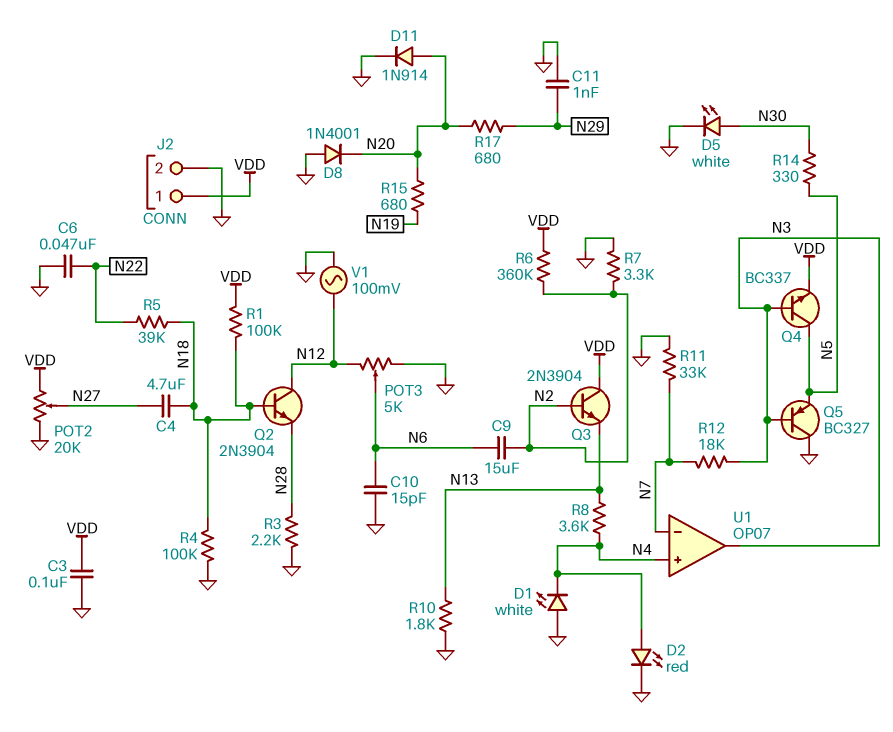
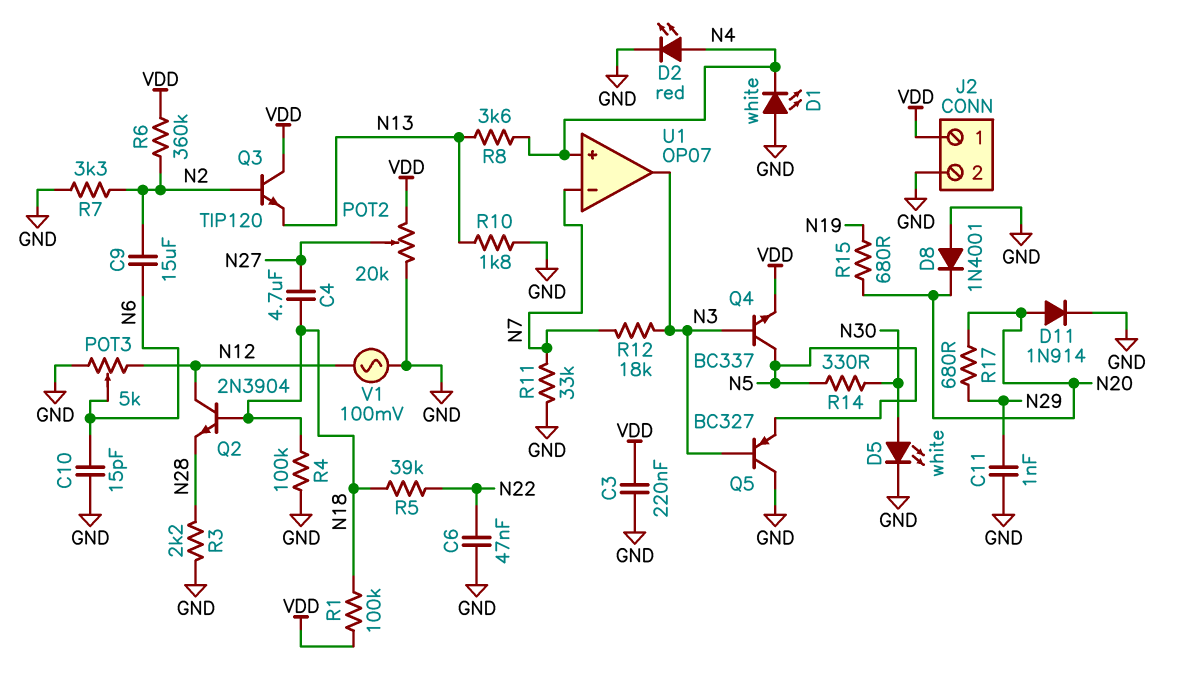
C3: 100nF (GND, VDD) -> 220nF (GND, VDD)
Q3: NPN 2N3904 (B N2, C VDD, E N13) -> NPN TIP120 (B N2, C VDD, E N13)

